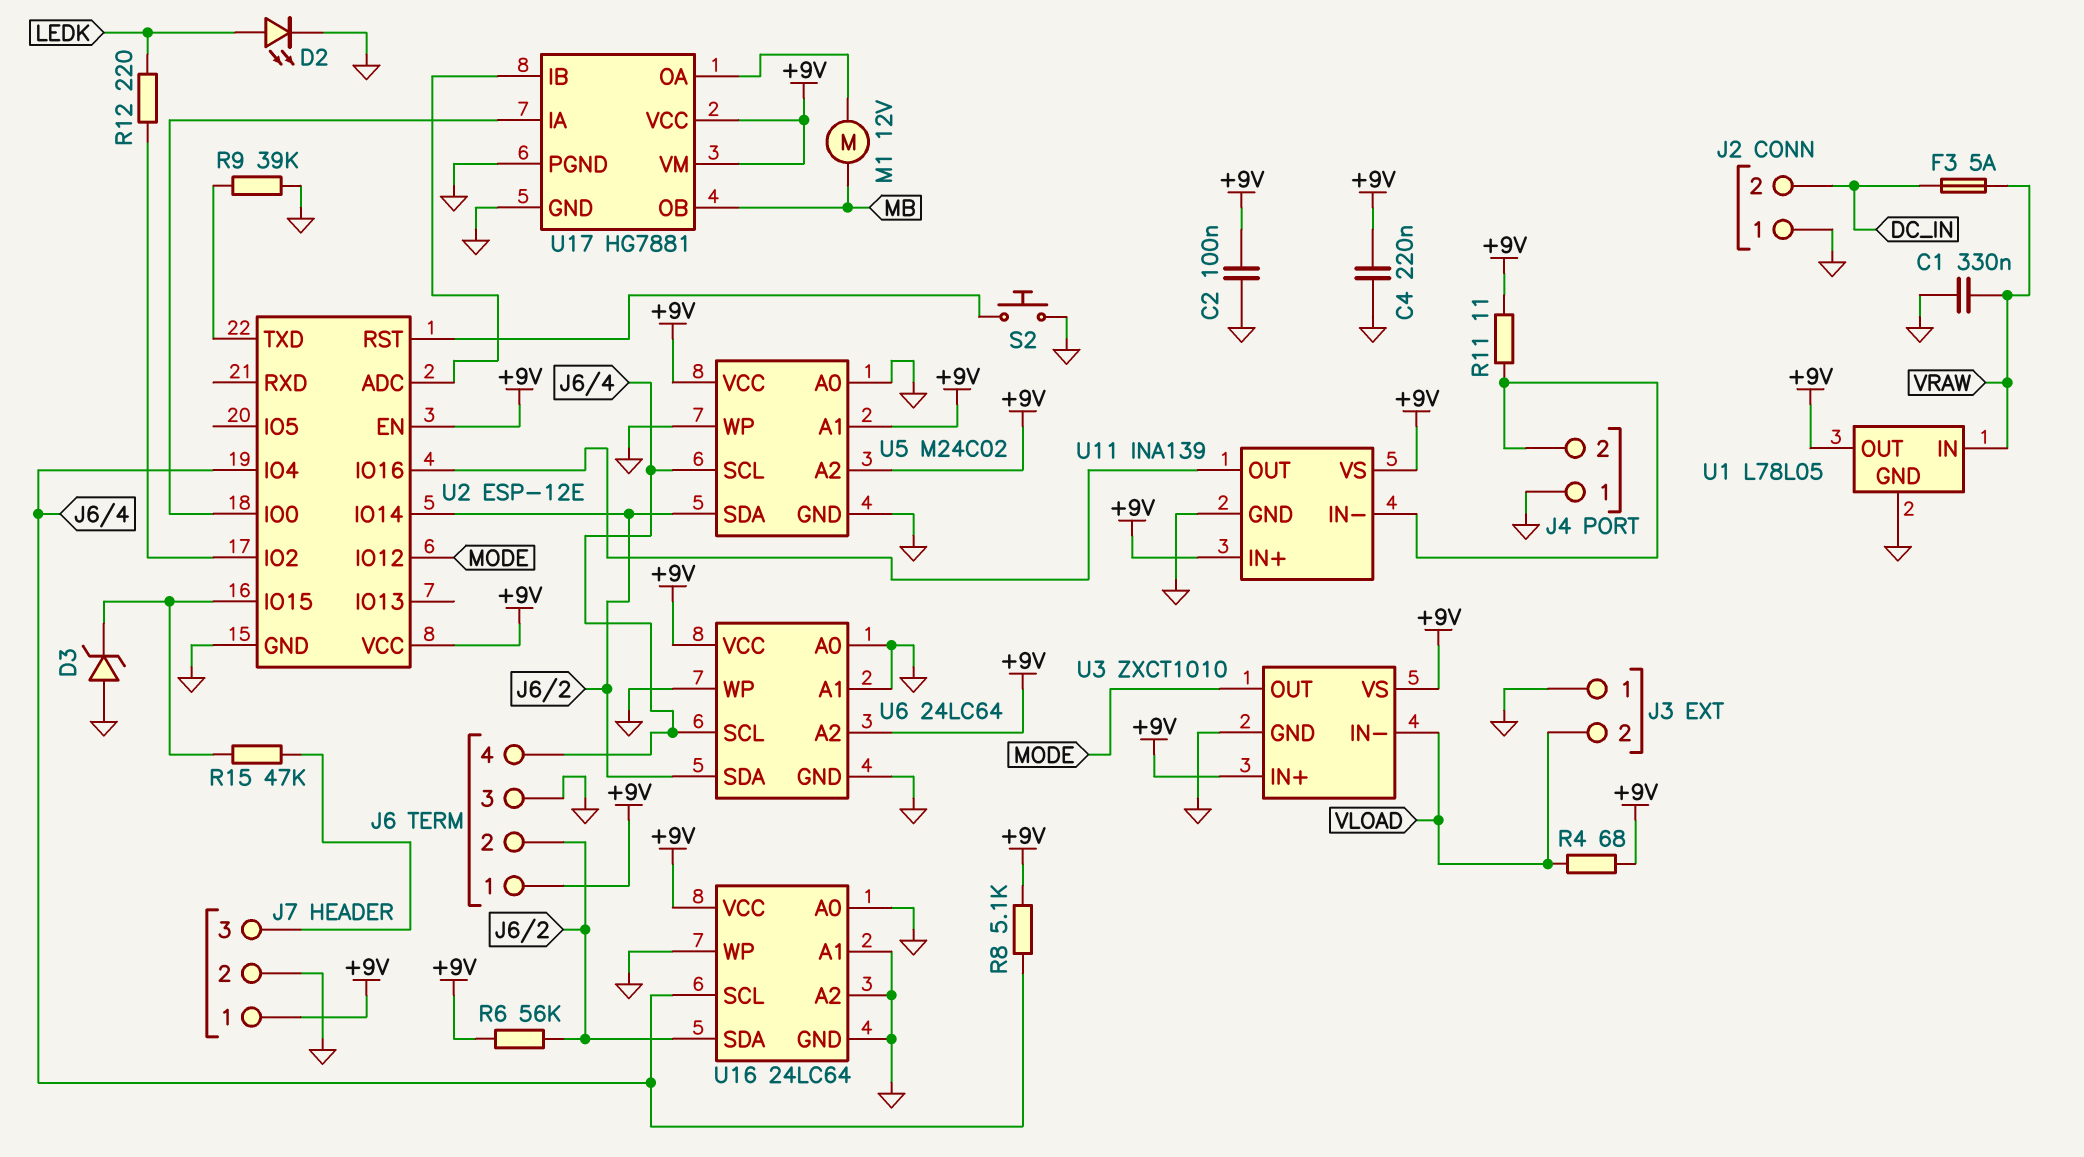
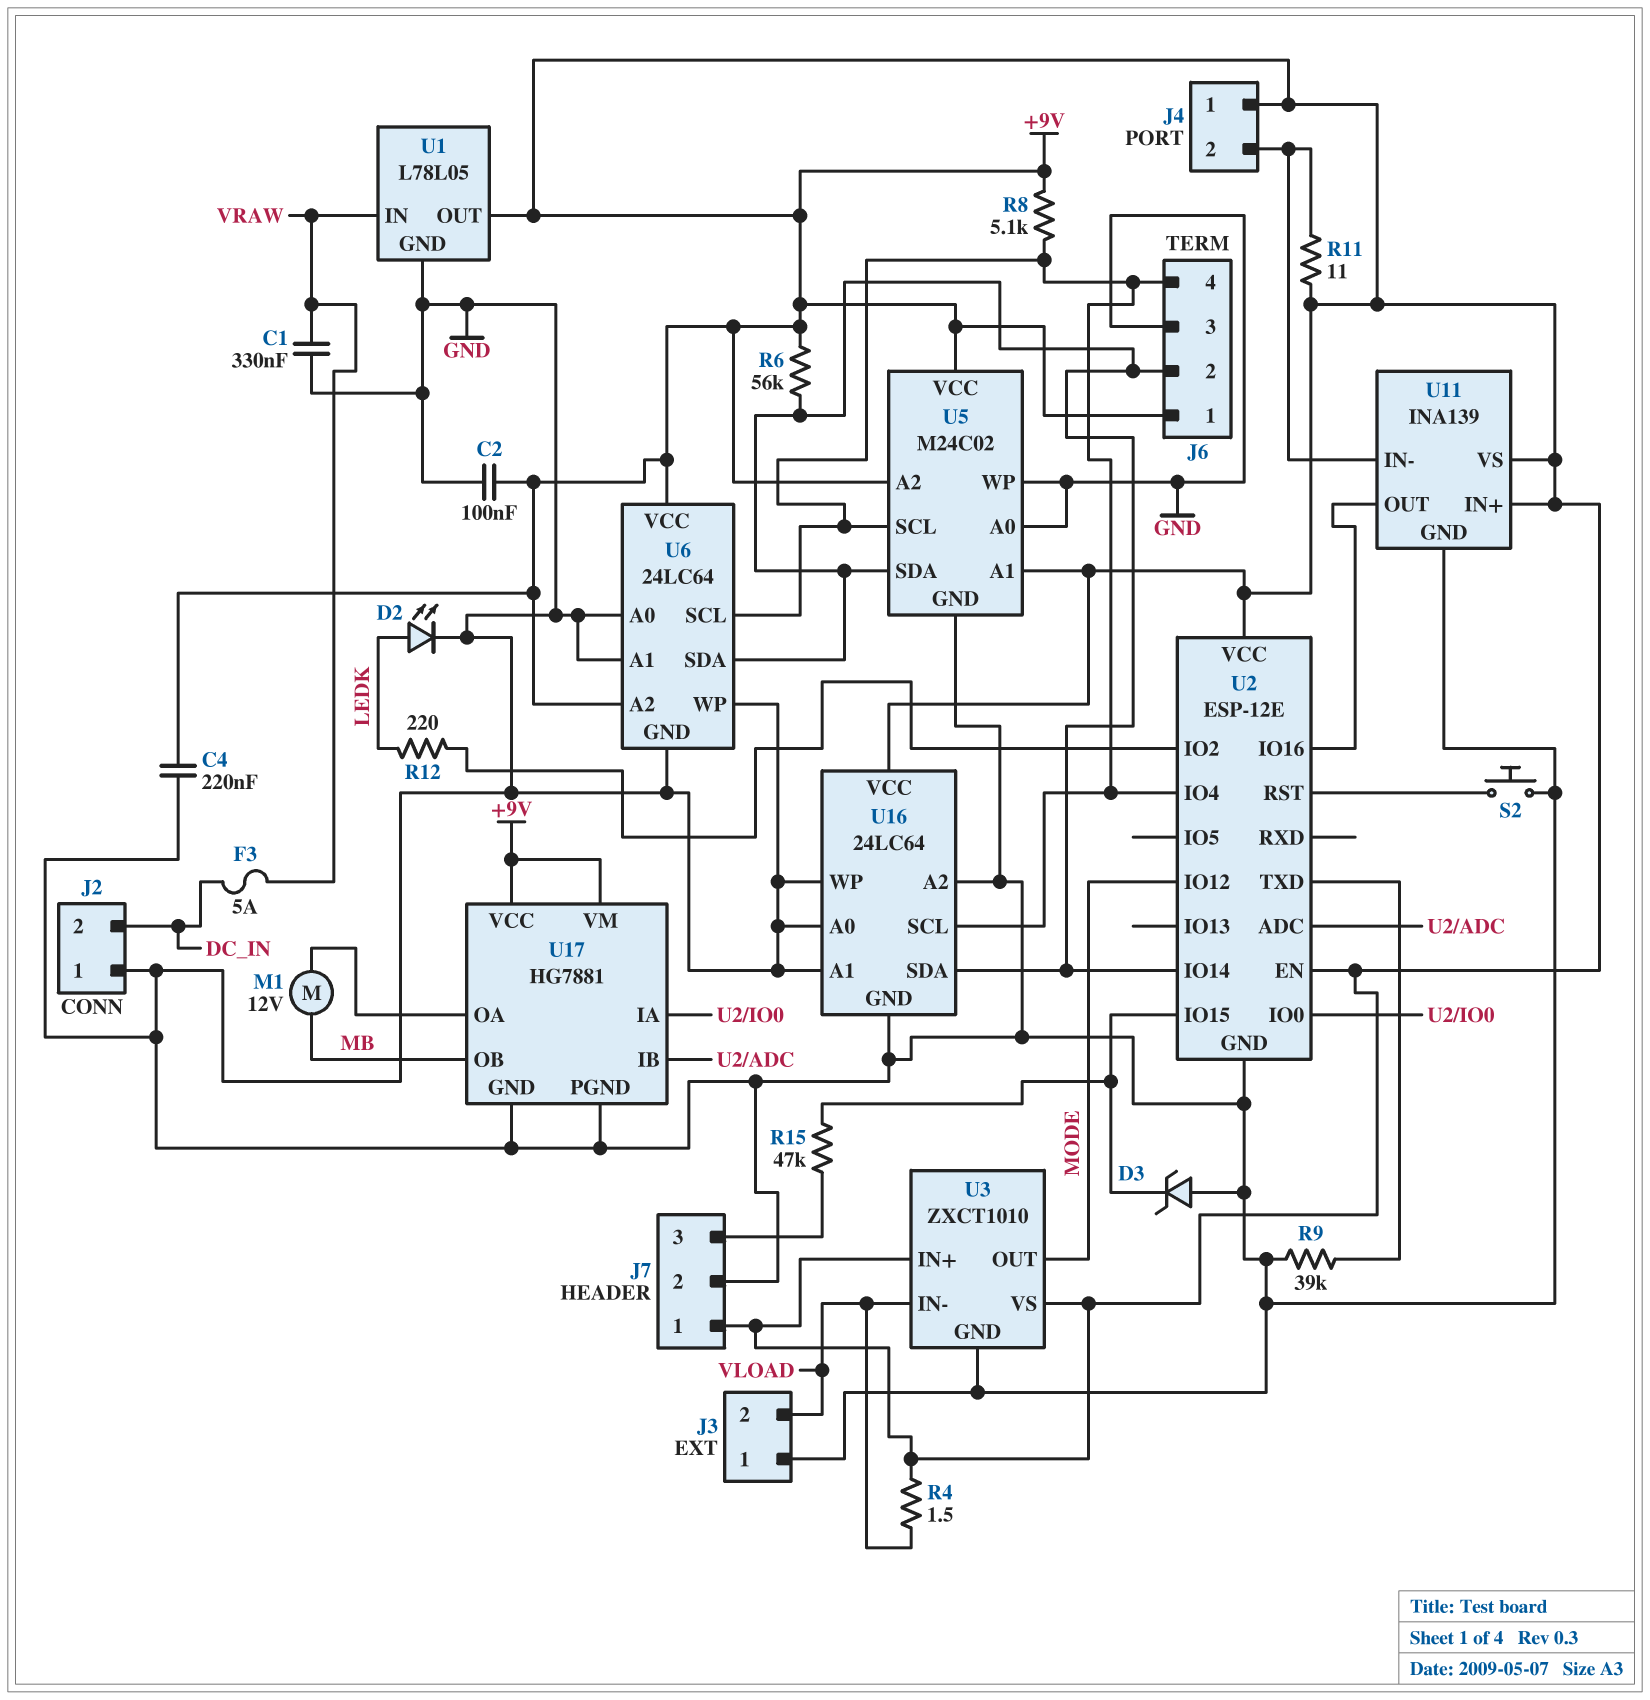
J4 pin 1: GND -> +9V
R4: 68 (+9V, VLOAD) -> 1.5 (+9V, VLOAD)

